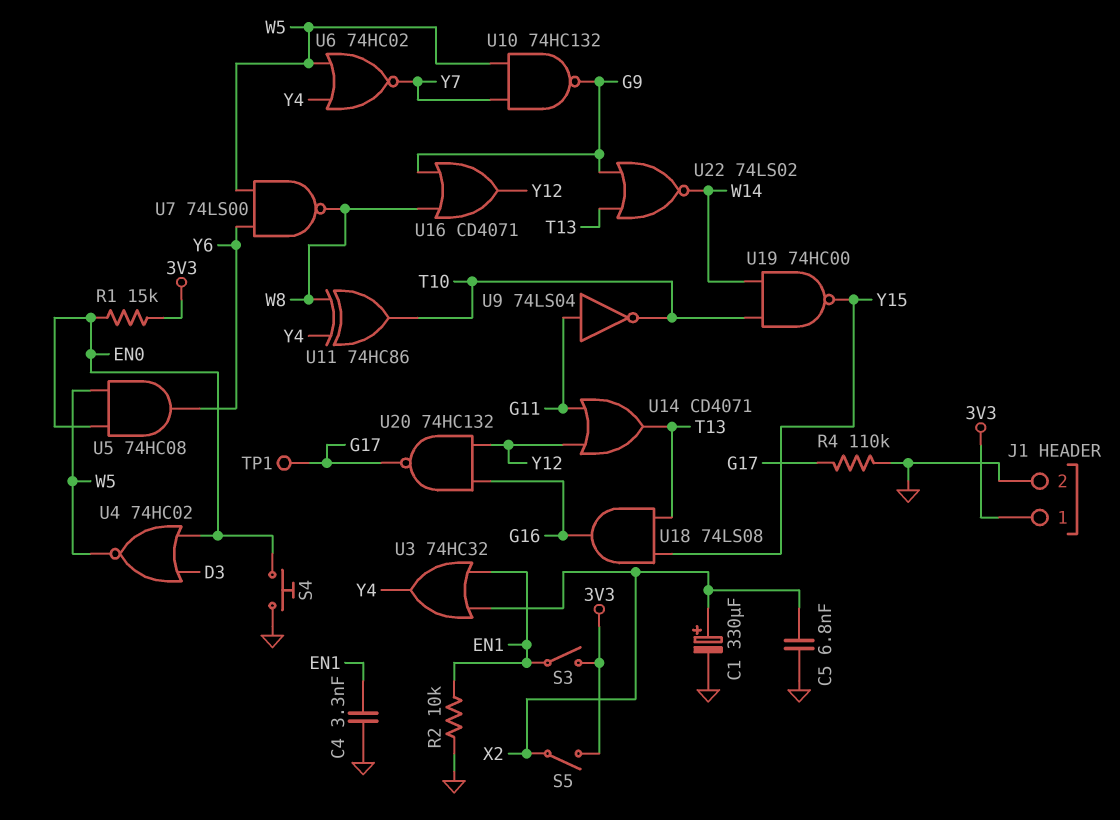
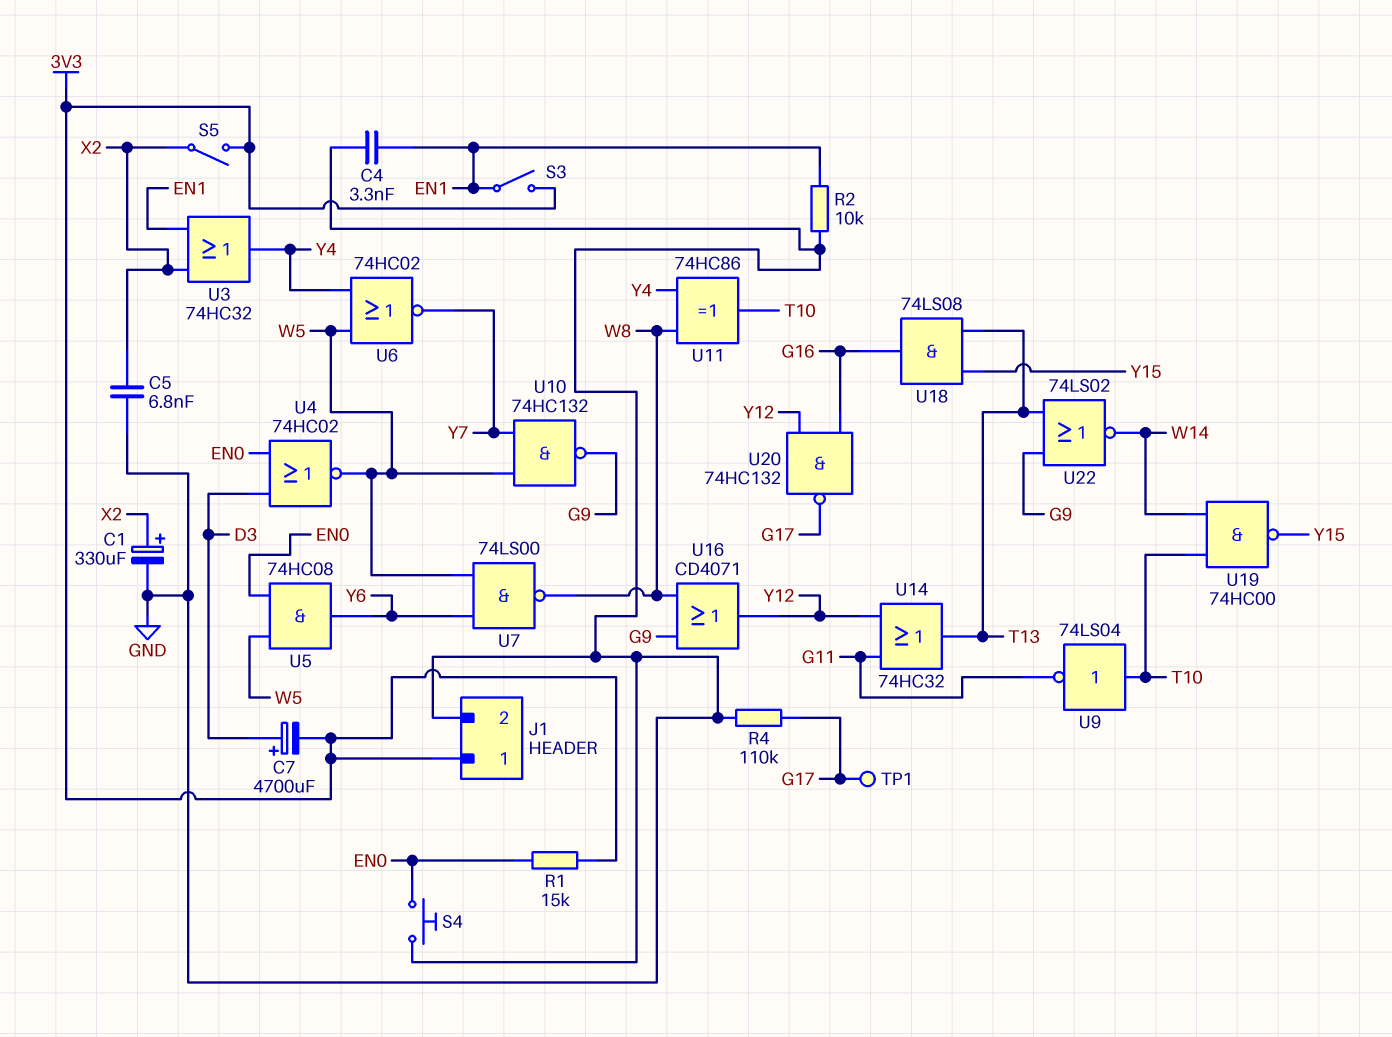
C7: none -> 4700uF (plus D3, minus 3V3)
U9: NOT 74LS04 (in G11, out T10) -> NOT 74LS04 (in T10, out G11)
U14: OR CD4071 (in G11, in Y12, out T13) -> OR 74HC32 (in G11, in Y12, out T13)

